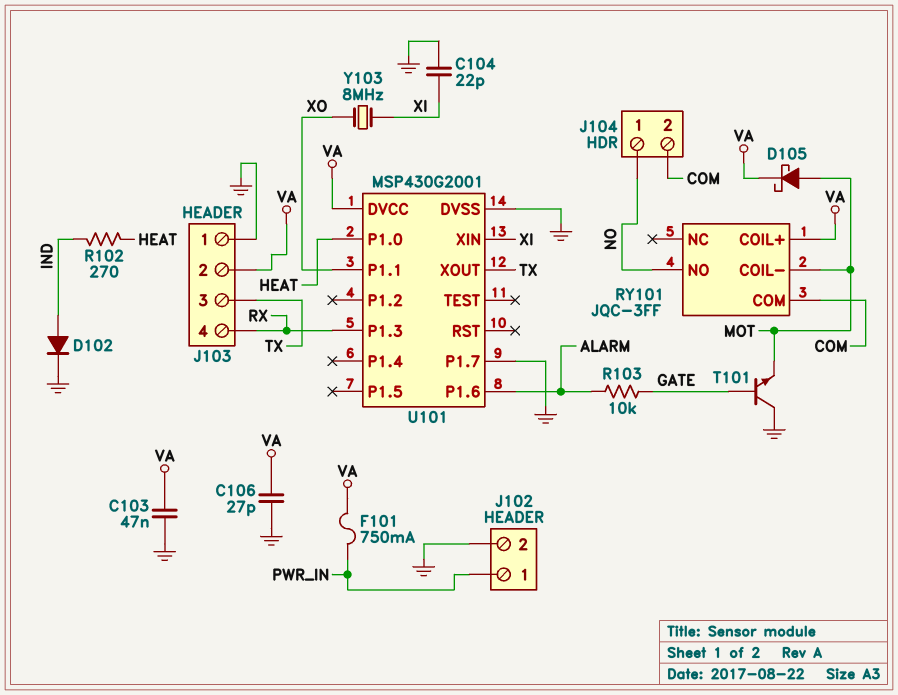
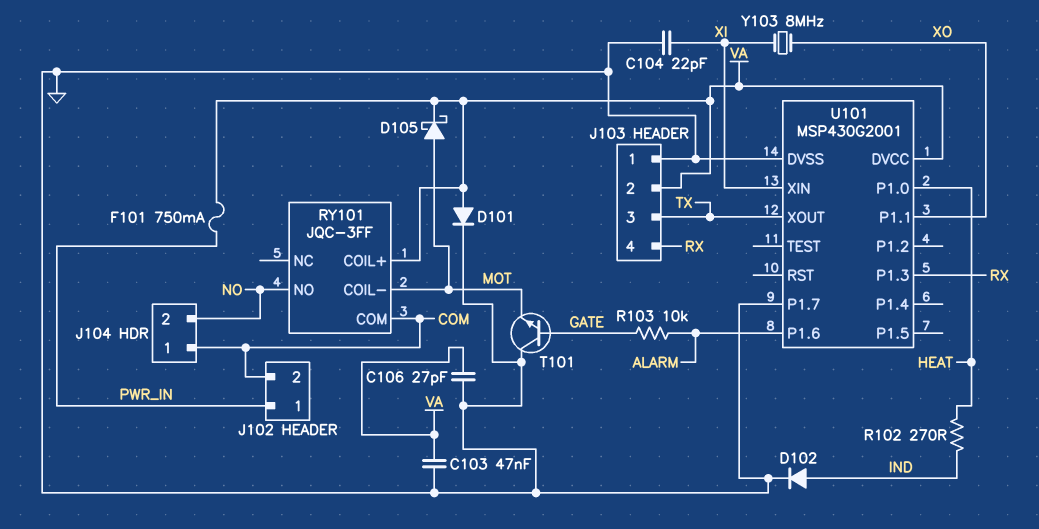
D101: none -> diode (A VA, K GND)
J102 pin 2: GND -> COM
J104 pin 1: NO -> COM
J104 pin 2: COM -> NO

